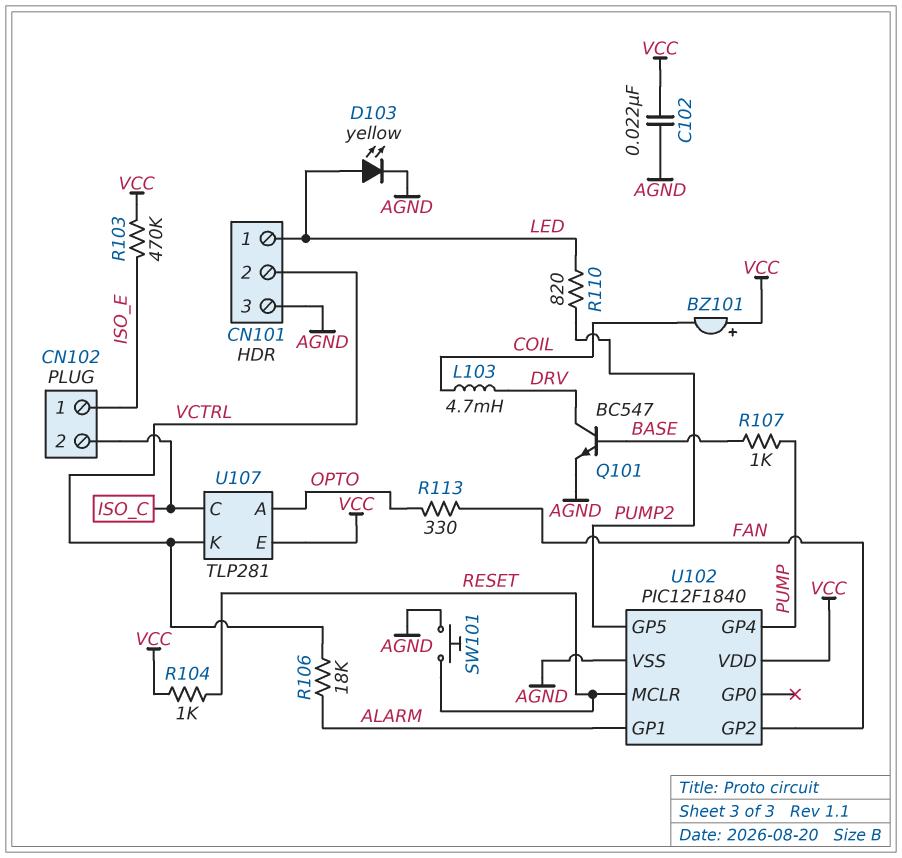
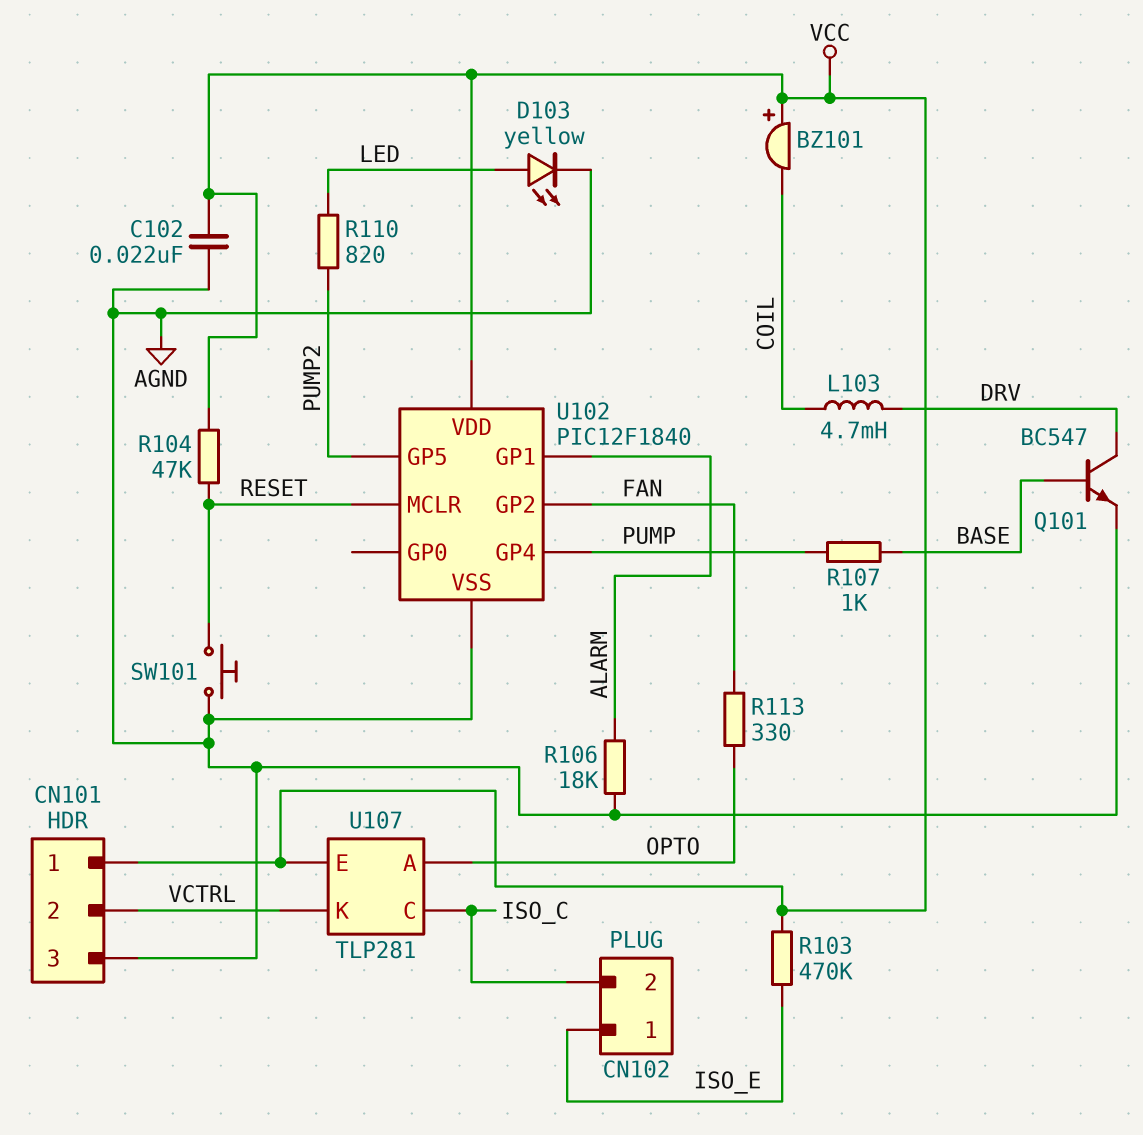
CN101 pin 1: LED -> VCC
R104: 1k (RESET, VCC) -> 47k (RESET, VCC)
R106: 18k (ALARM, VCTRL) -> 18k (AGND, ALARM)

